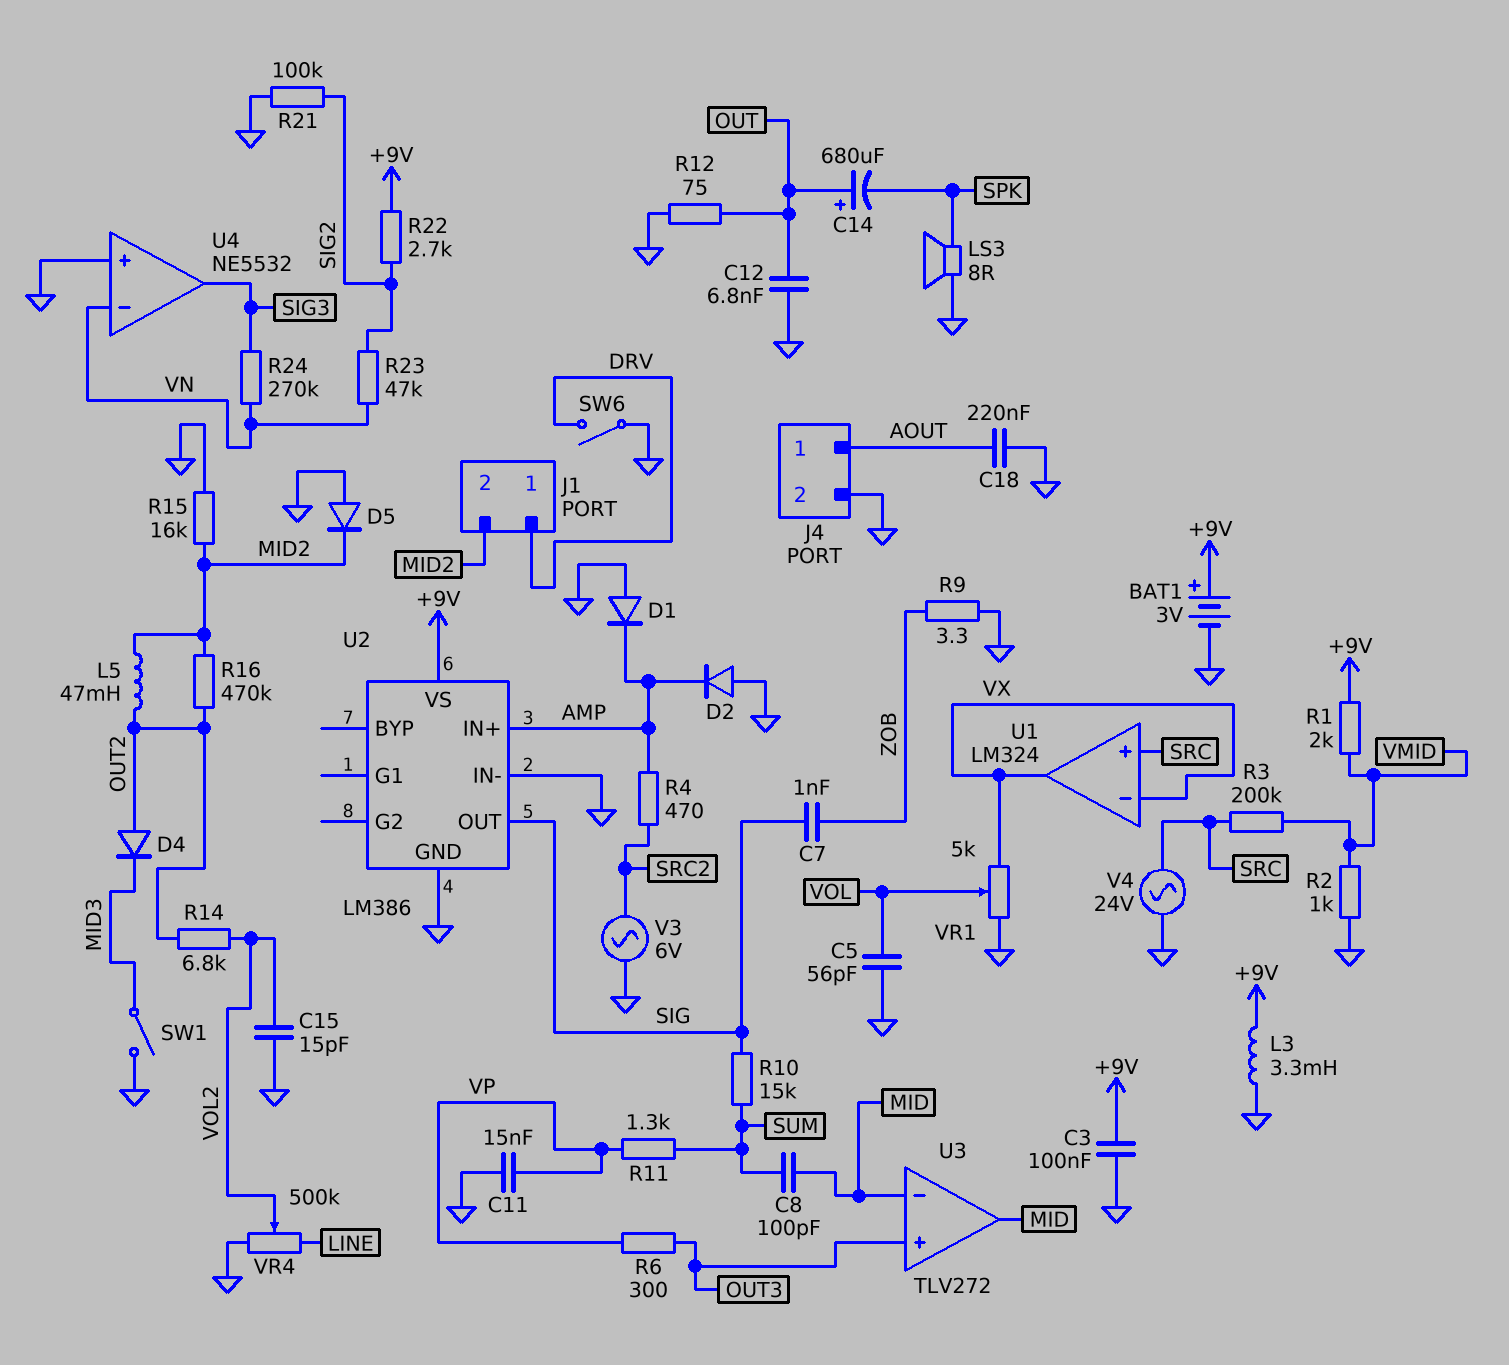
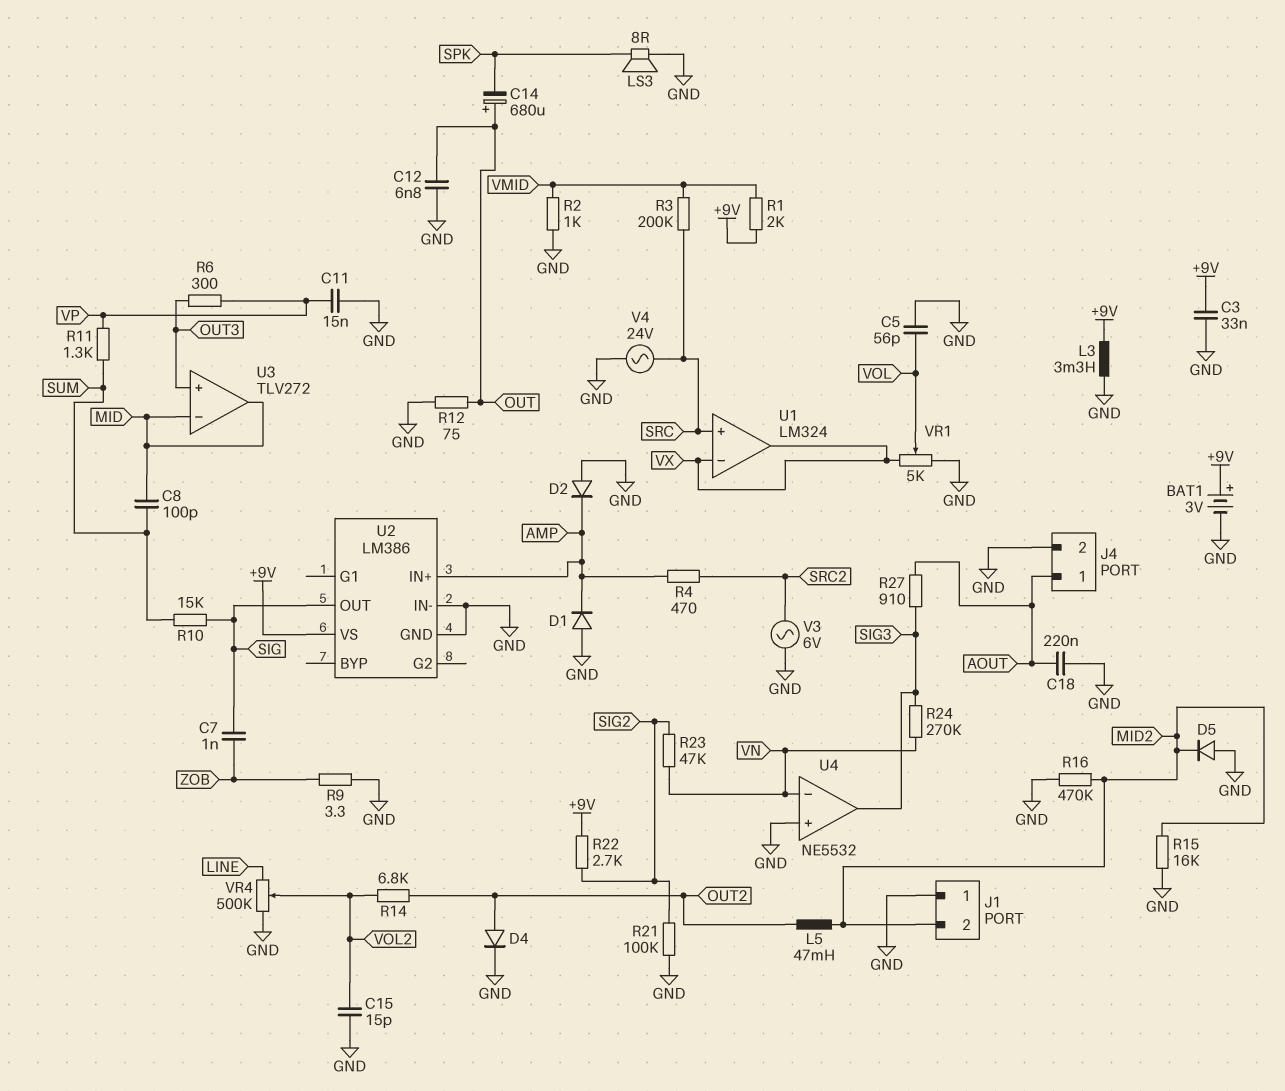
C3: 100nF (+9V, GND) -> 33nF (+9V, GND)
D4: diode (A OUT2, K MID3) -> diode (A OUT2, K GND)
J1 pin 1: DRV -> GND
R16: 470k (MID2, OUT2) -> 470k (GND, MID2)
R27: none -> 910 (AOUT, SIG3)
SW1: switch (GND, MID3) -> none
SW6: switch (DRV, GND) -> none

